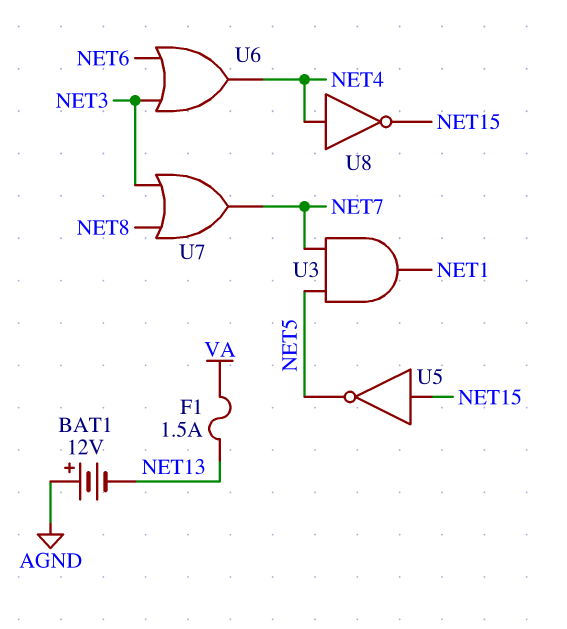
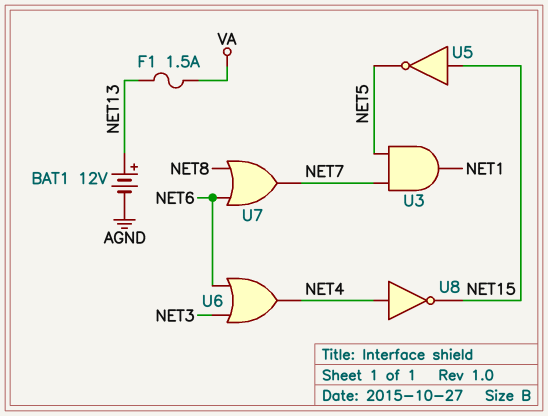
BAT1: 12V (plus AGND, minus NET13) -> 12V (plus NET13, minus AGND)
U7: OR (in NET3, in NET8, out NET7) -> OR (in NET6, in NET8, out NET7)

